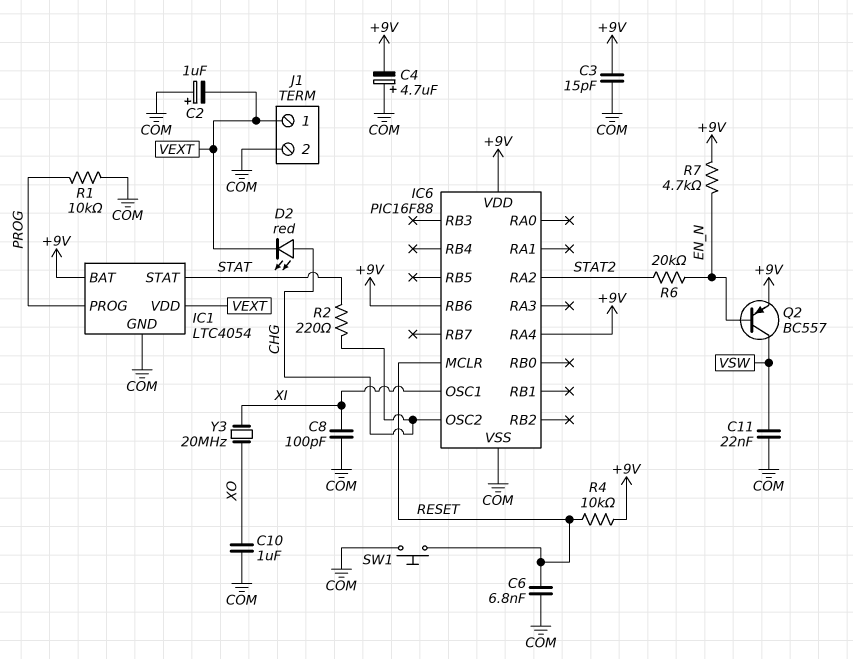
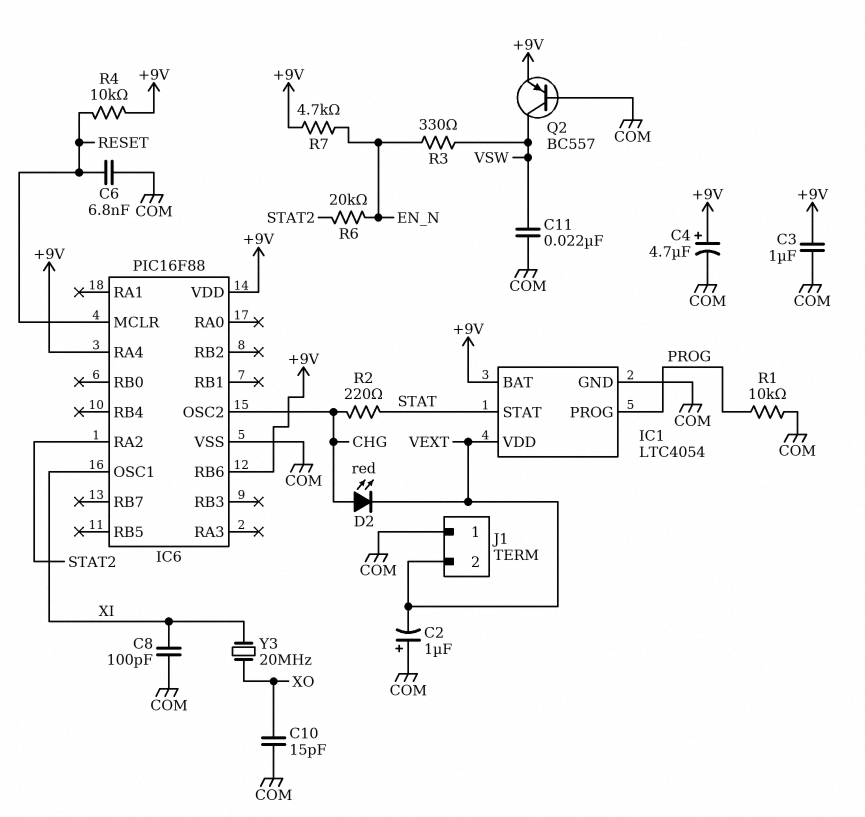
C3: 15pF (+9V, COM) -> 1uF (+9V, COM)
C4: 4.7uF (plus COM, minus +9V) -> 4.7uF (plus +9V, minus COM)
C10: 1uF (COM, XO) -> 15pF (COM, XO)
J1 pin 1: VEXT -> COM
J1 pin 2: COM -> VEXT
Q2: PNP BC557 (B EN_N, C VSW, E +9V) -> PNP BC557 (B COM, C VSW, E +9V)
R3: none -> 330 (EN_N, VSW)
SW1: button (COM, RESET) -> none

